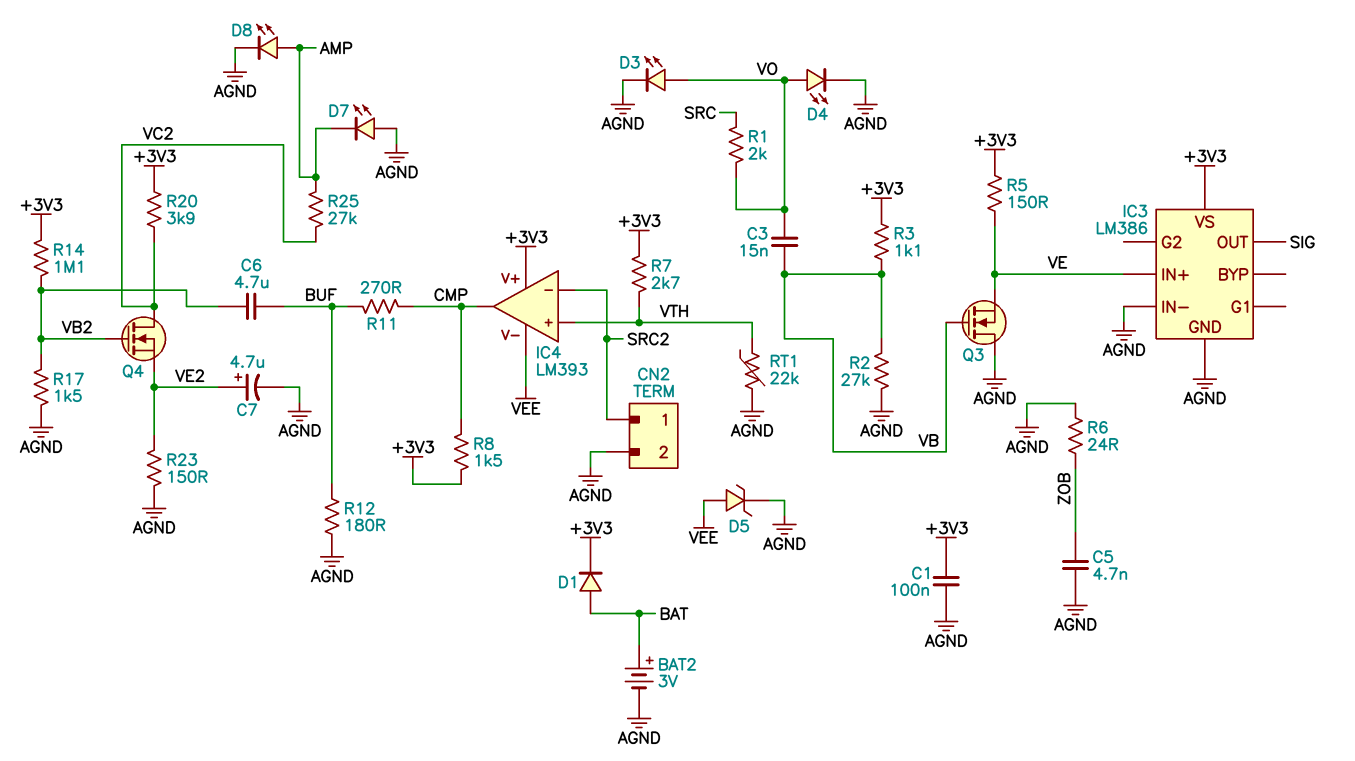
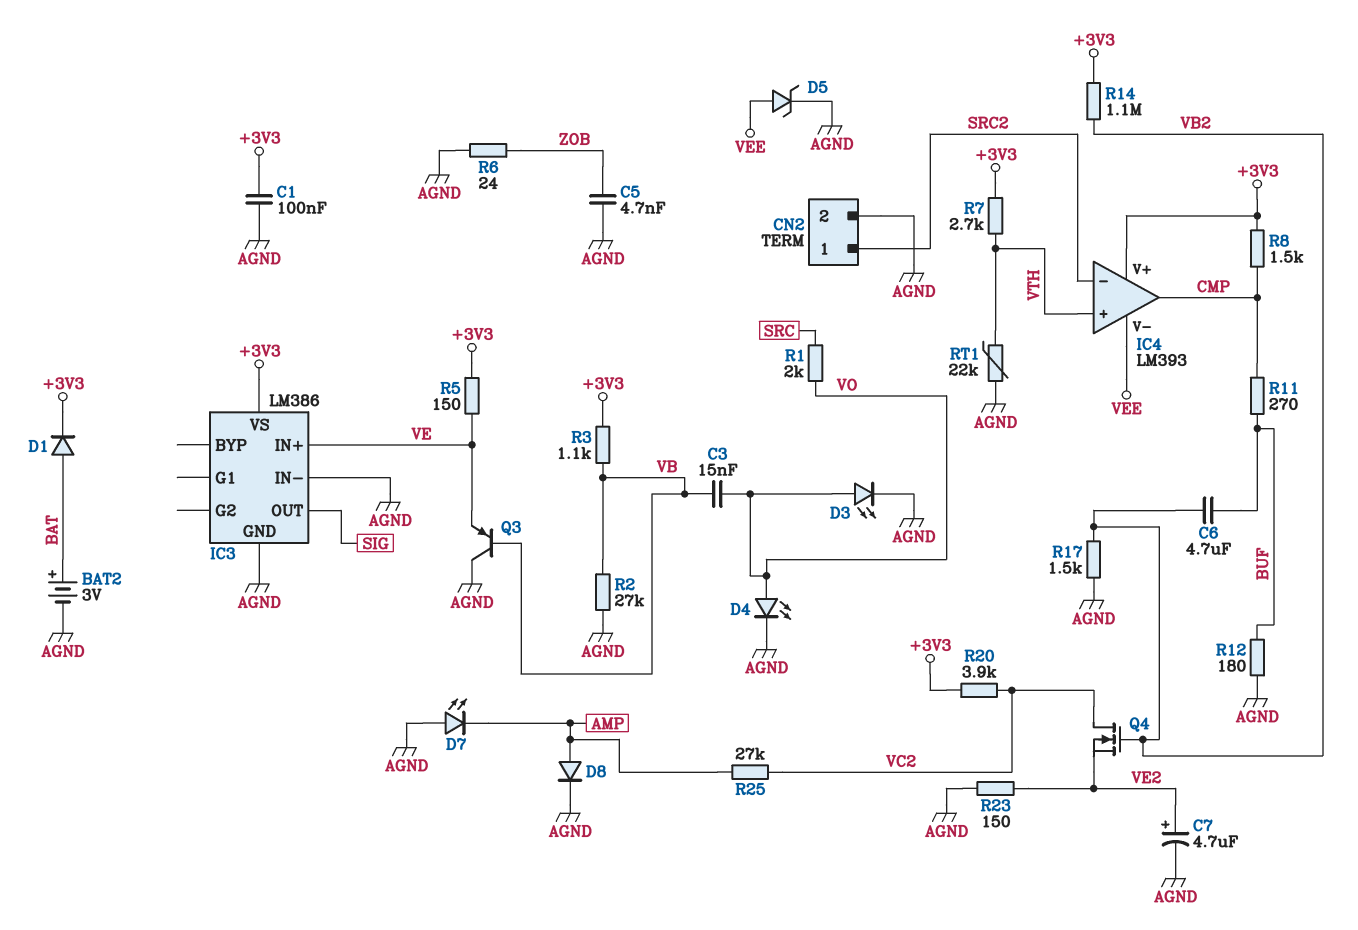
D8: LED (A AMP, K AGND) -> diode (A AMP, K AGND)
Q3: NMOS (G VB, D AGND, S VE) -> PNP (B VB, C AGND, E VE)

